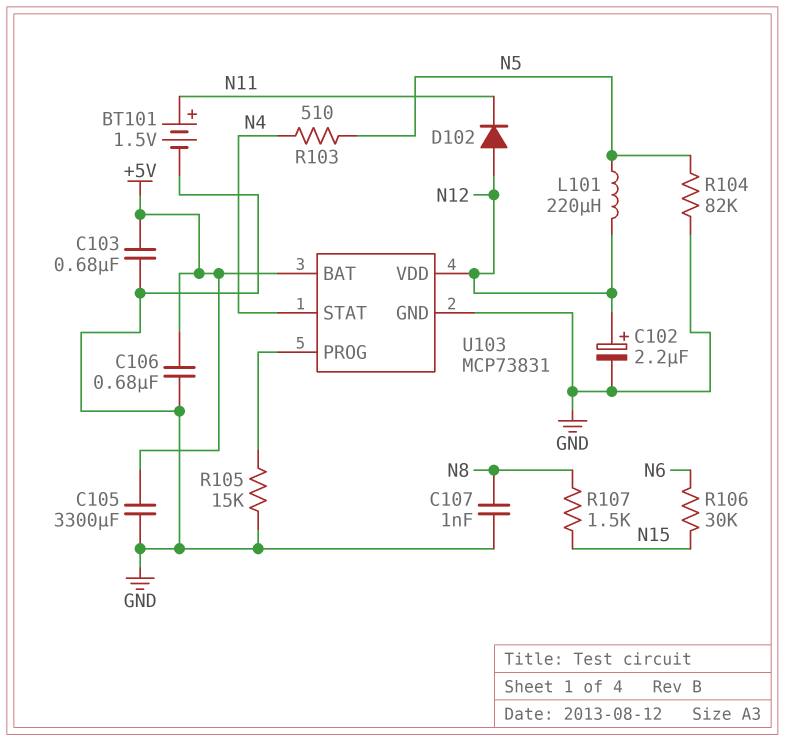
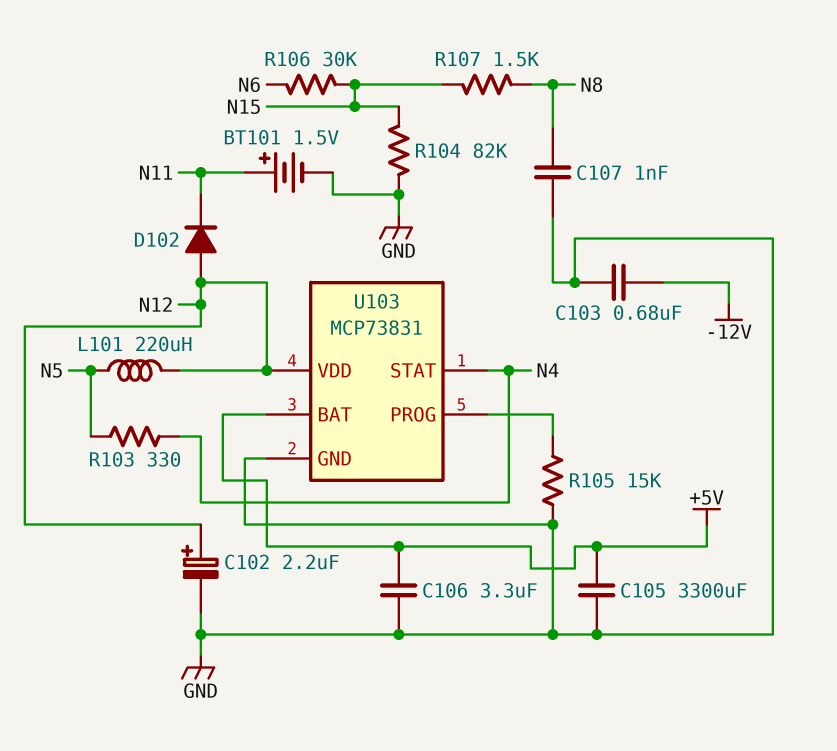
C103: 680nF (+5V, GND) -> 680nF (-12V, GND)
C106: 680nF (+5V, GND) -> 3.3uF (+5V, GND)
R103: 510 (N4, N5) -> 330 (N4, N5)
R104: 82k (GND, N5) -> 82k (GND, N15)

